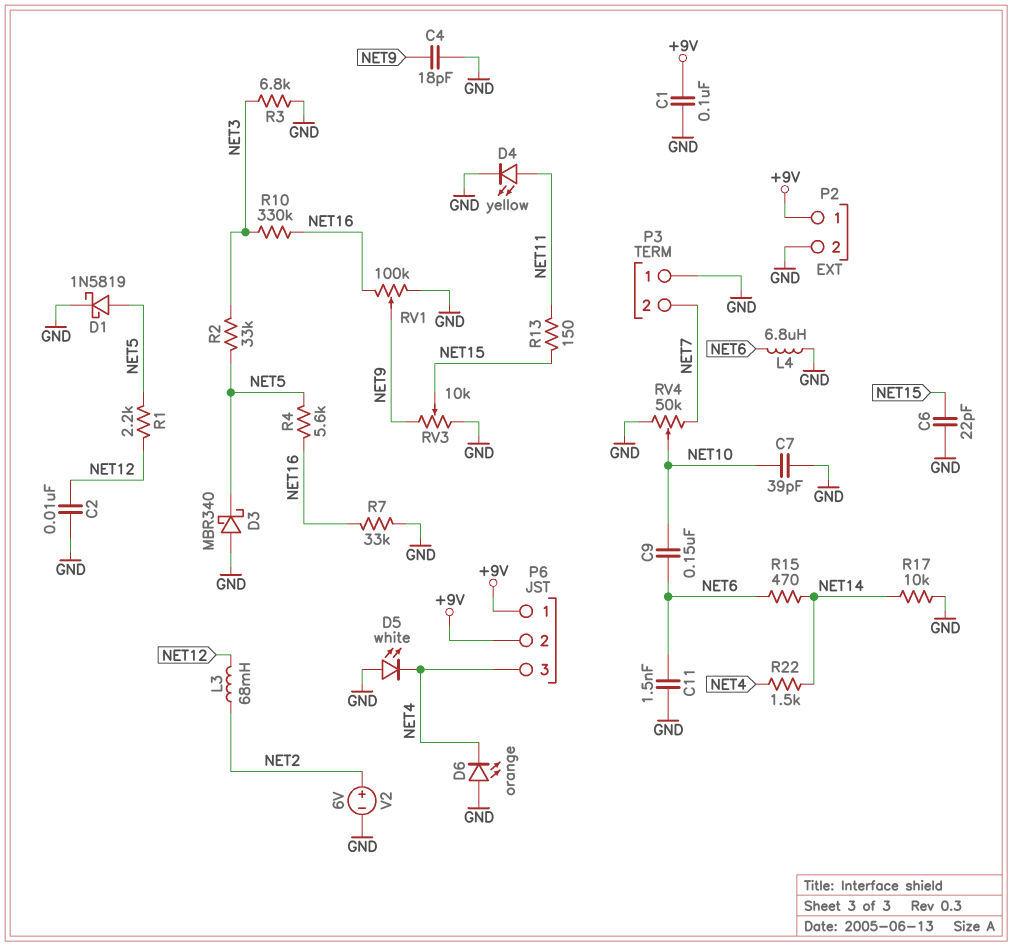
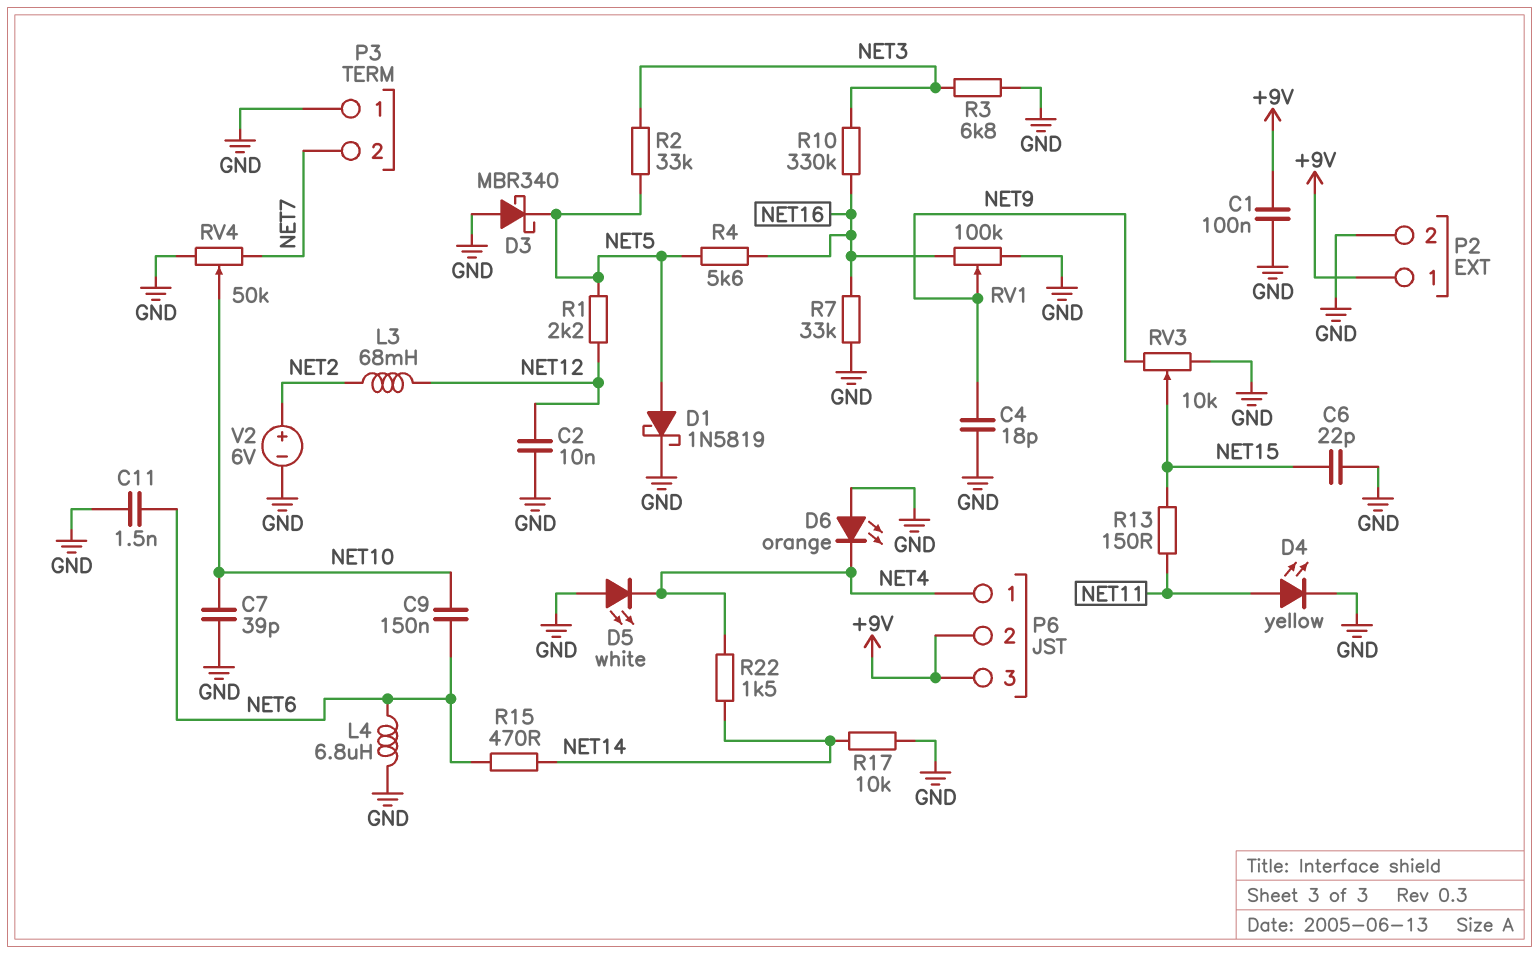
P6 pin 1: +9V -> NET4
P6 pin 3: NET4 -> +9V

